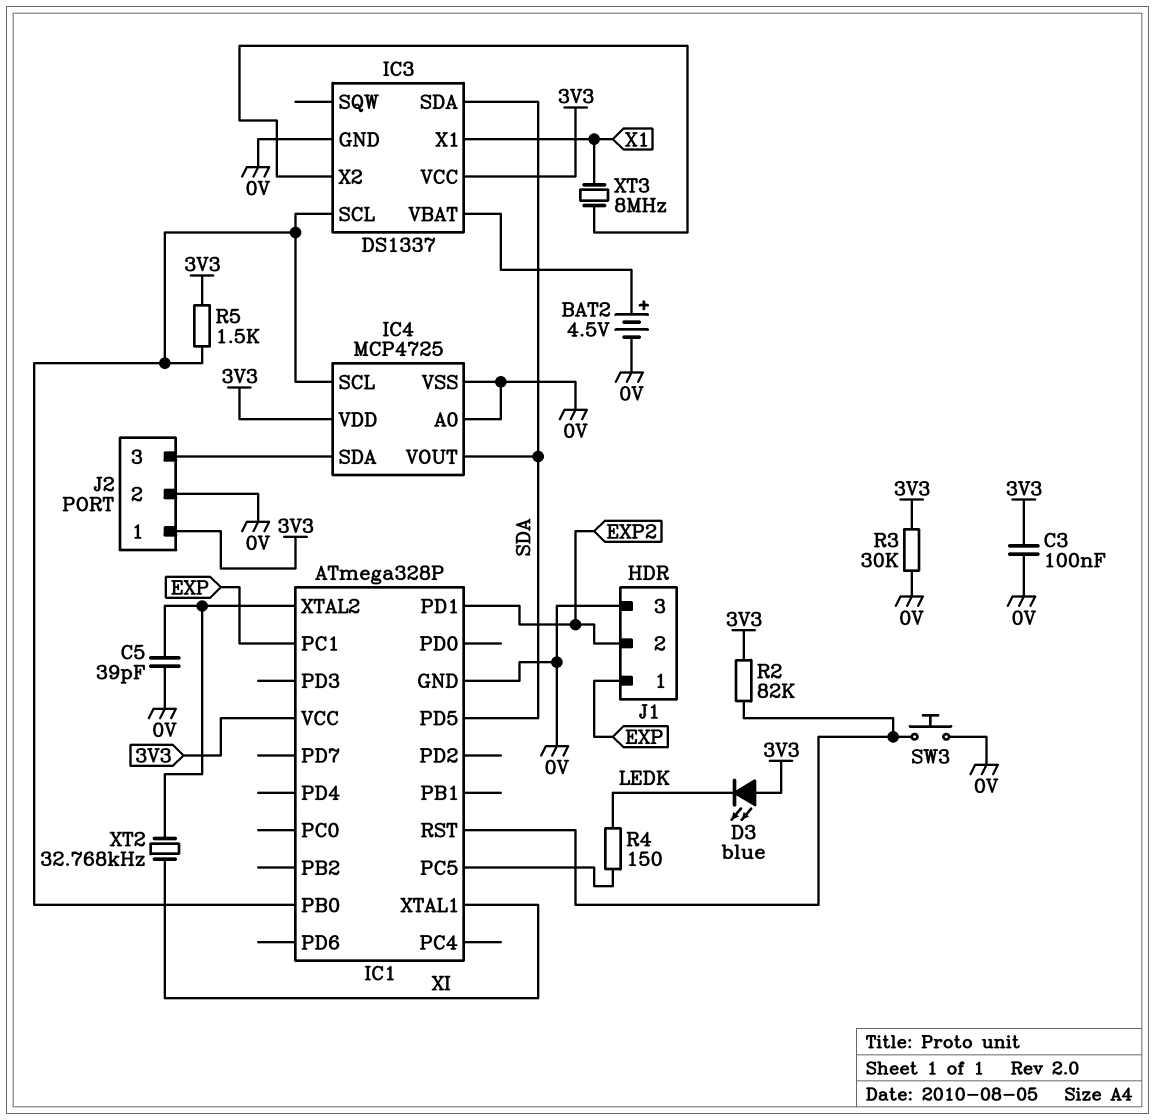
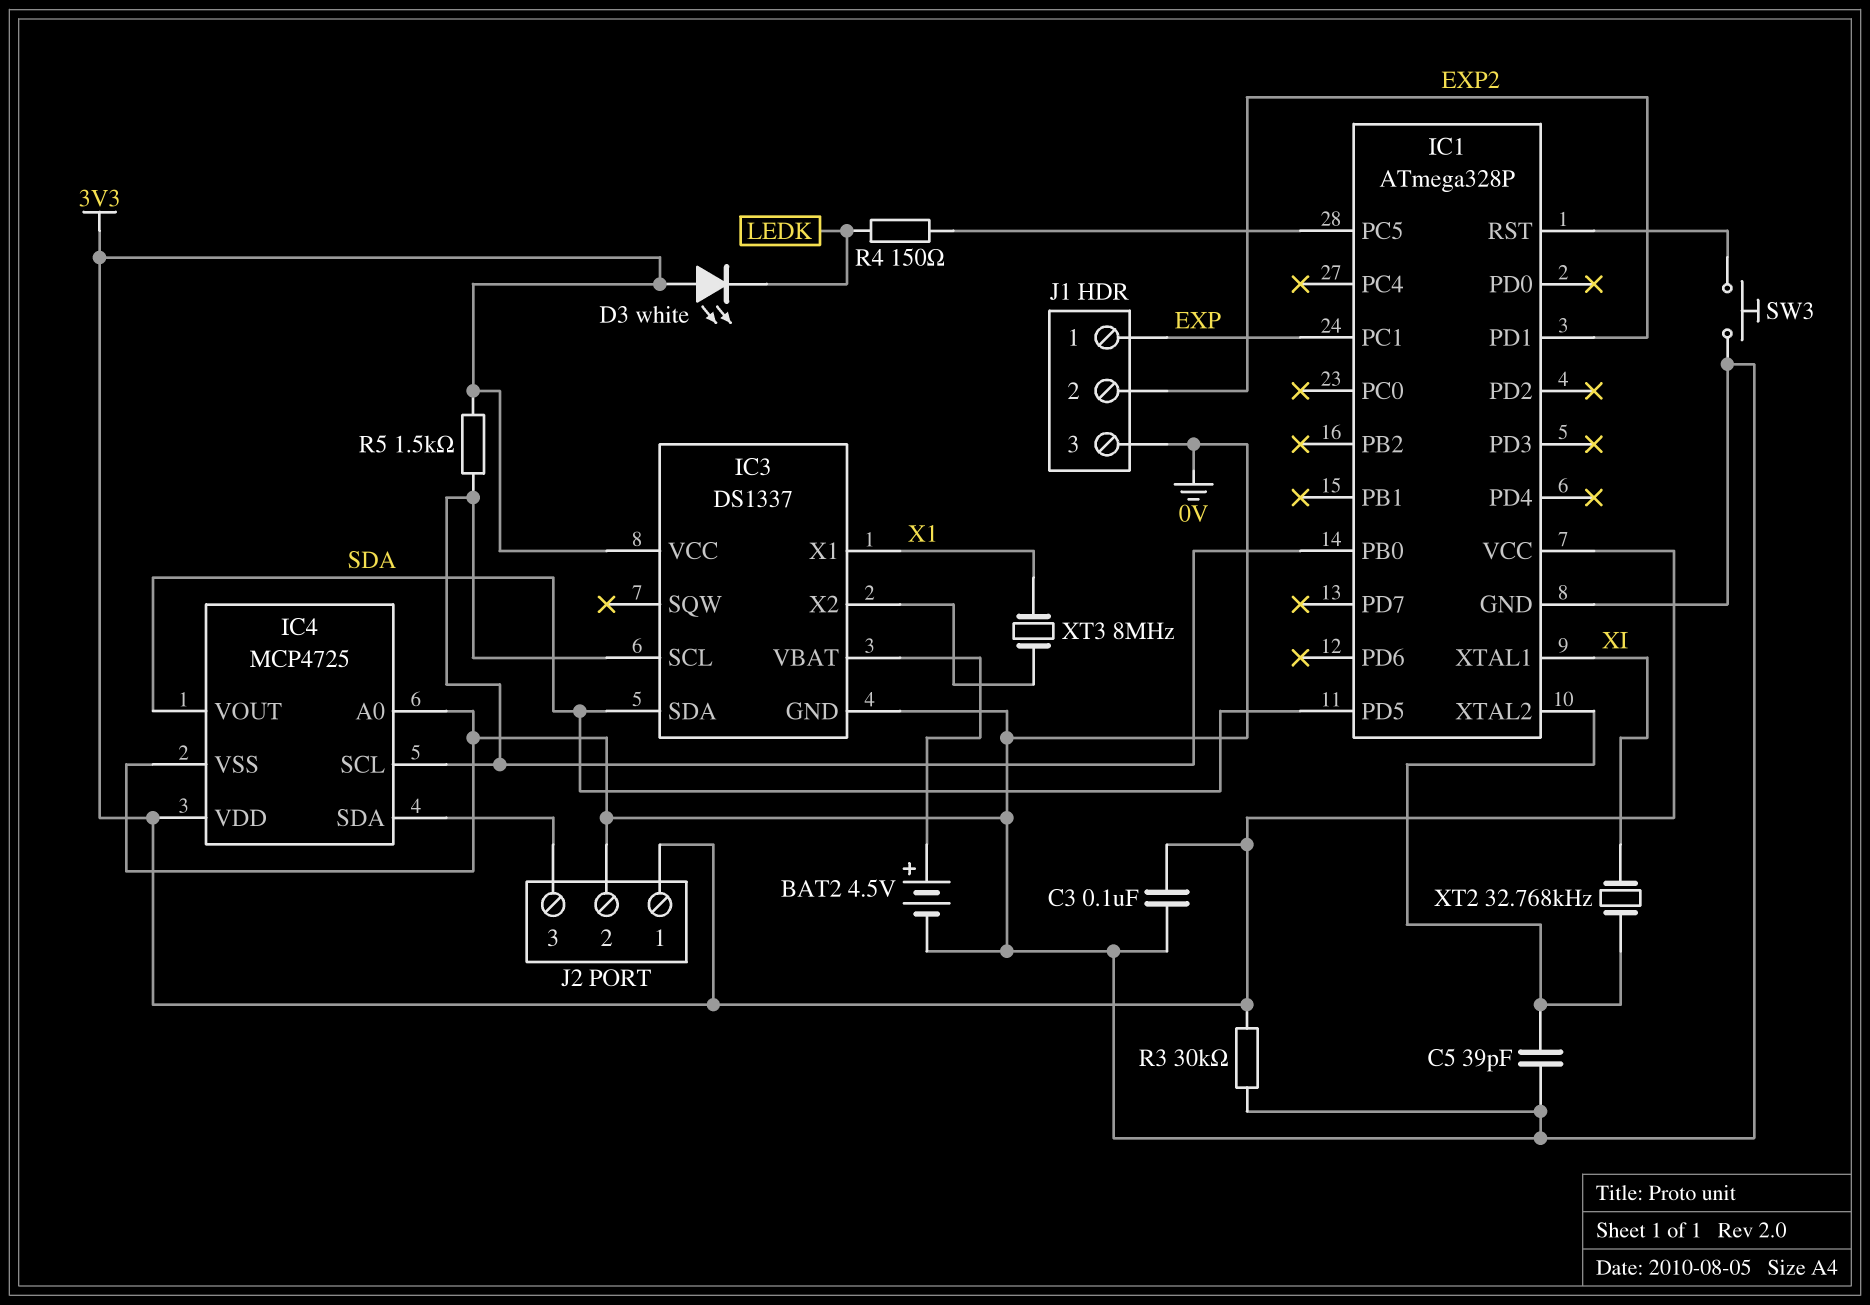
D3: LED blue (A 3V3, K LEDK) -> LED white (A 3V3, K LEDK)
R2: 82k (3V3, IC1/RST) -> none

